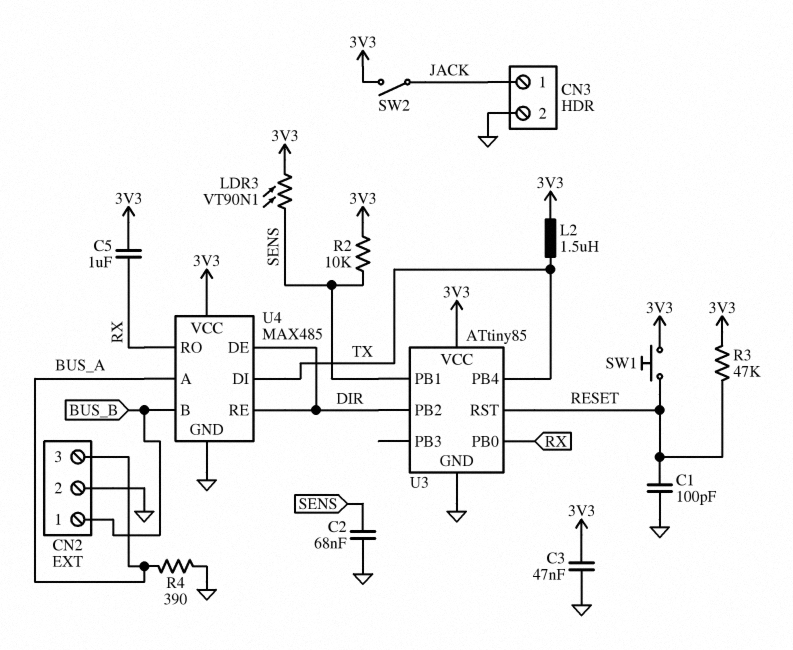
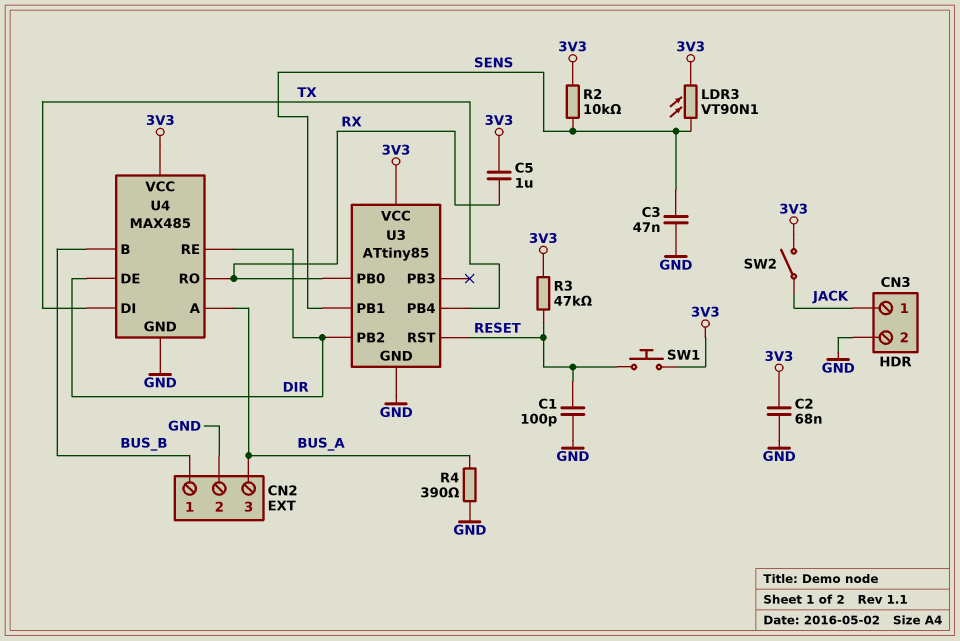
C2: 68nF (GND, SENS) -> 68nF (3V3, GND)
C3: 47nF (3V3, GND) -> 47nF (GND, SENS)
L2: 1.5uH (3V3, TX) -> none

